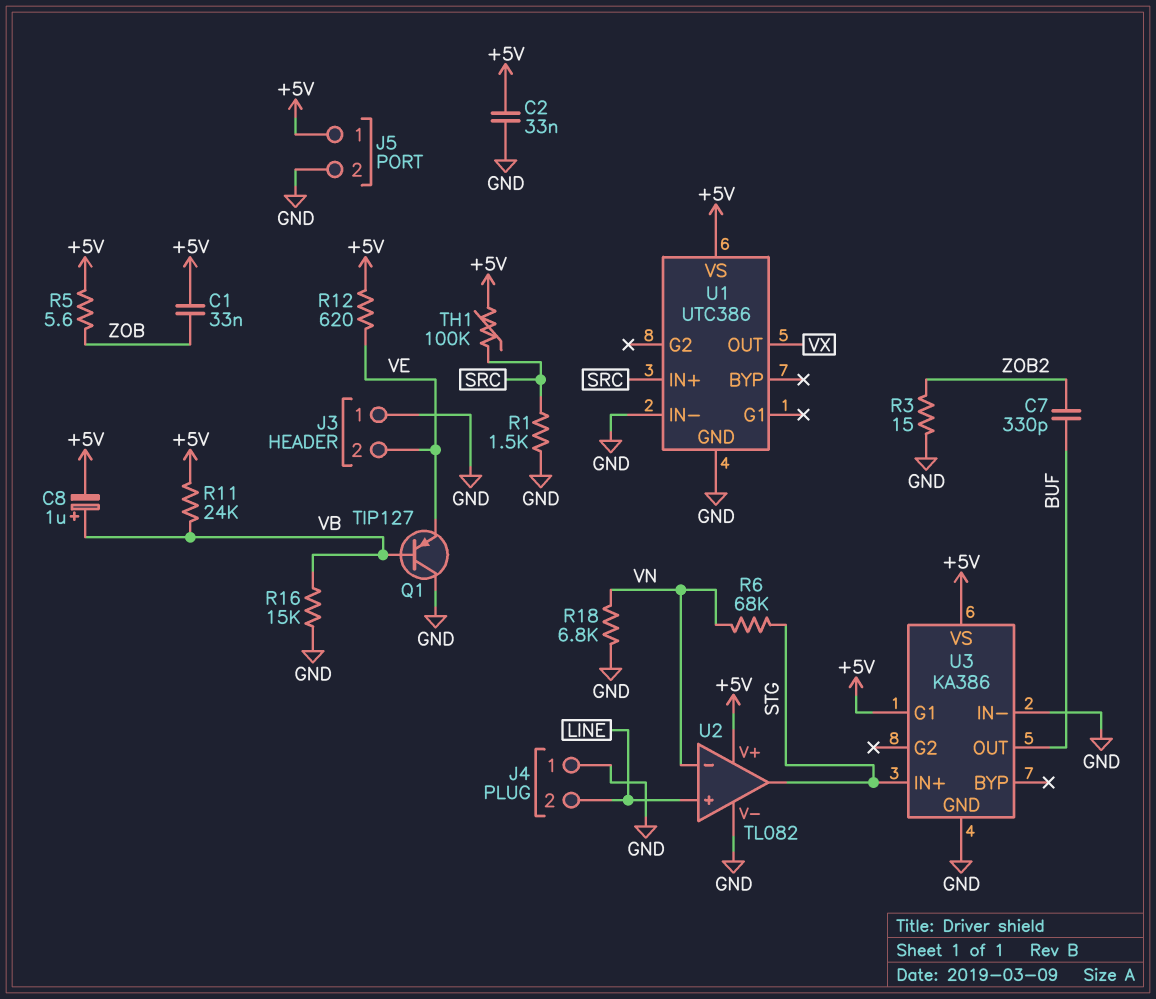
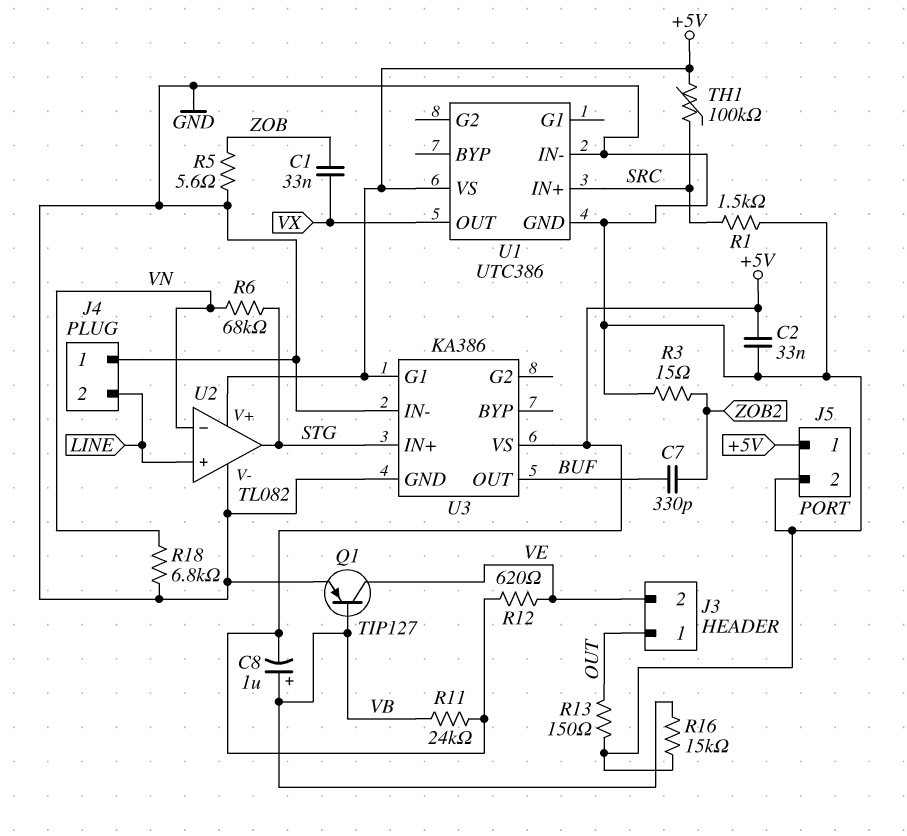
C1: 33nF (+5V, ZOB) -> 33nF (VX, ZOB)
J3 pin 1: GND -> OUT
Q1: PNP TIP127 (B VB, C GND, E VE) -> PNP TIP127 (B VB, C VE, E GND)
R5: 5.6 (+5V, ZOB) -> 5.6 (GND, ZOB)
R13: none -> 150 (GND, OUT)

